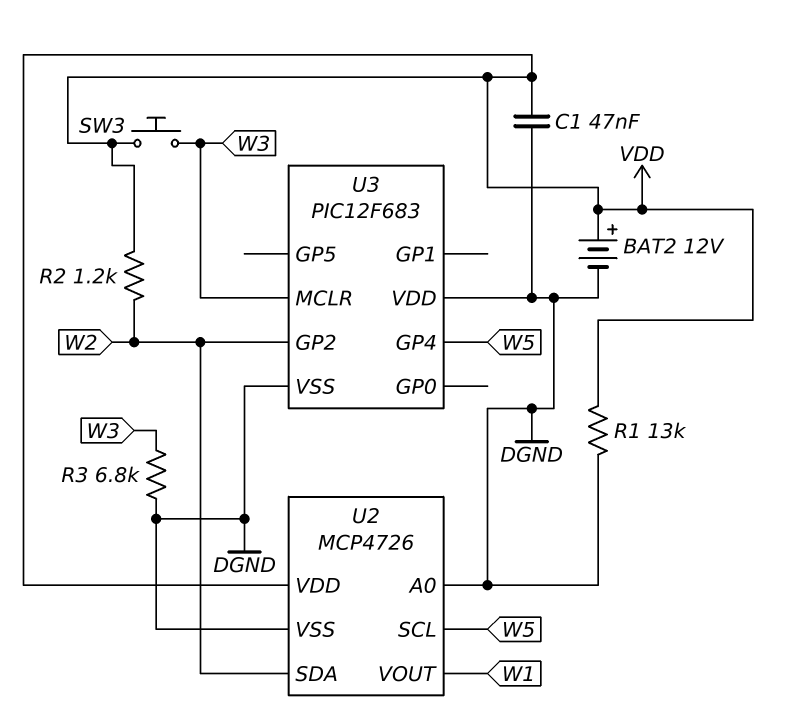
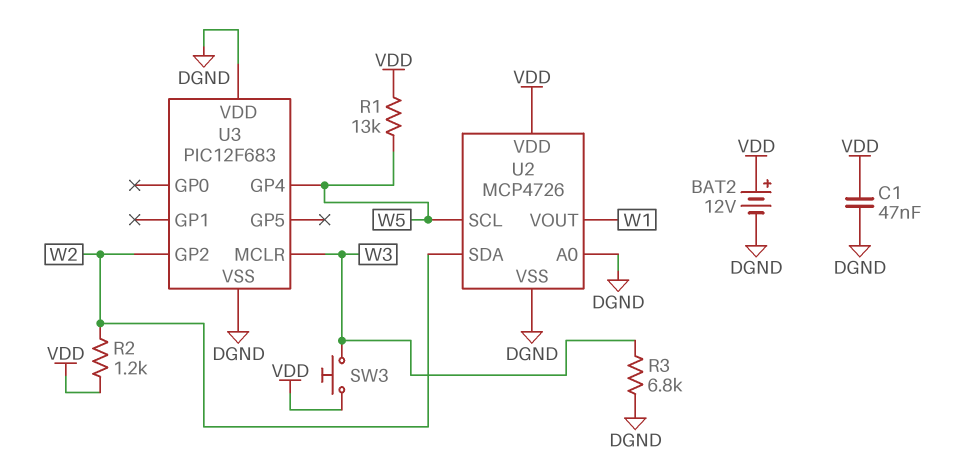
R1: 13k (DGND, VDD) -> 13k (VDD, W5)

